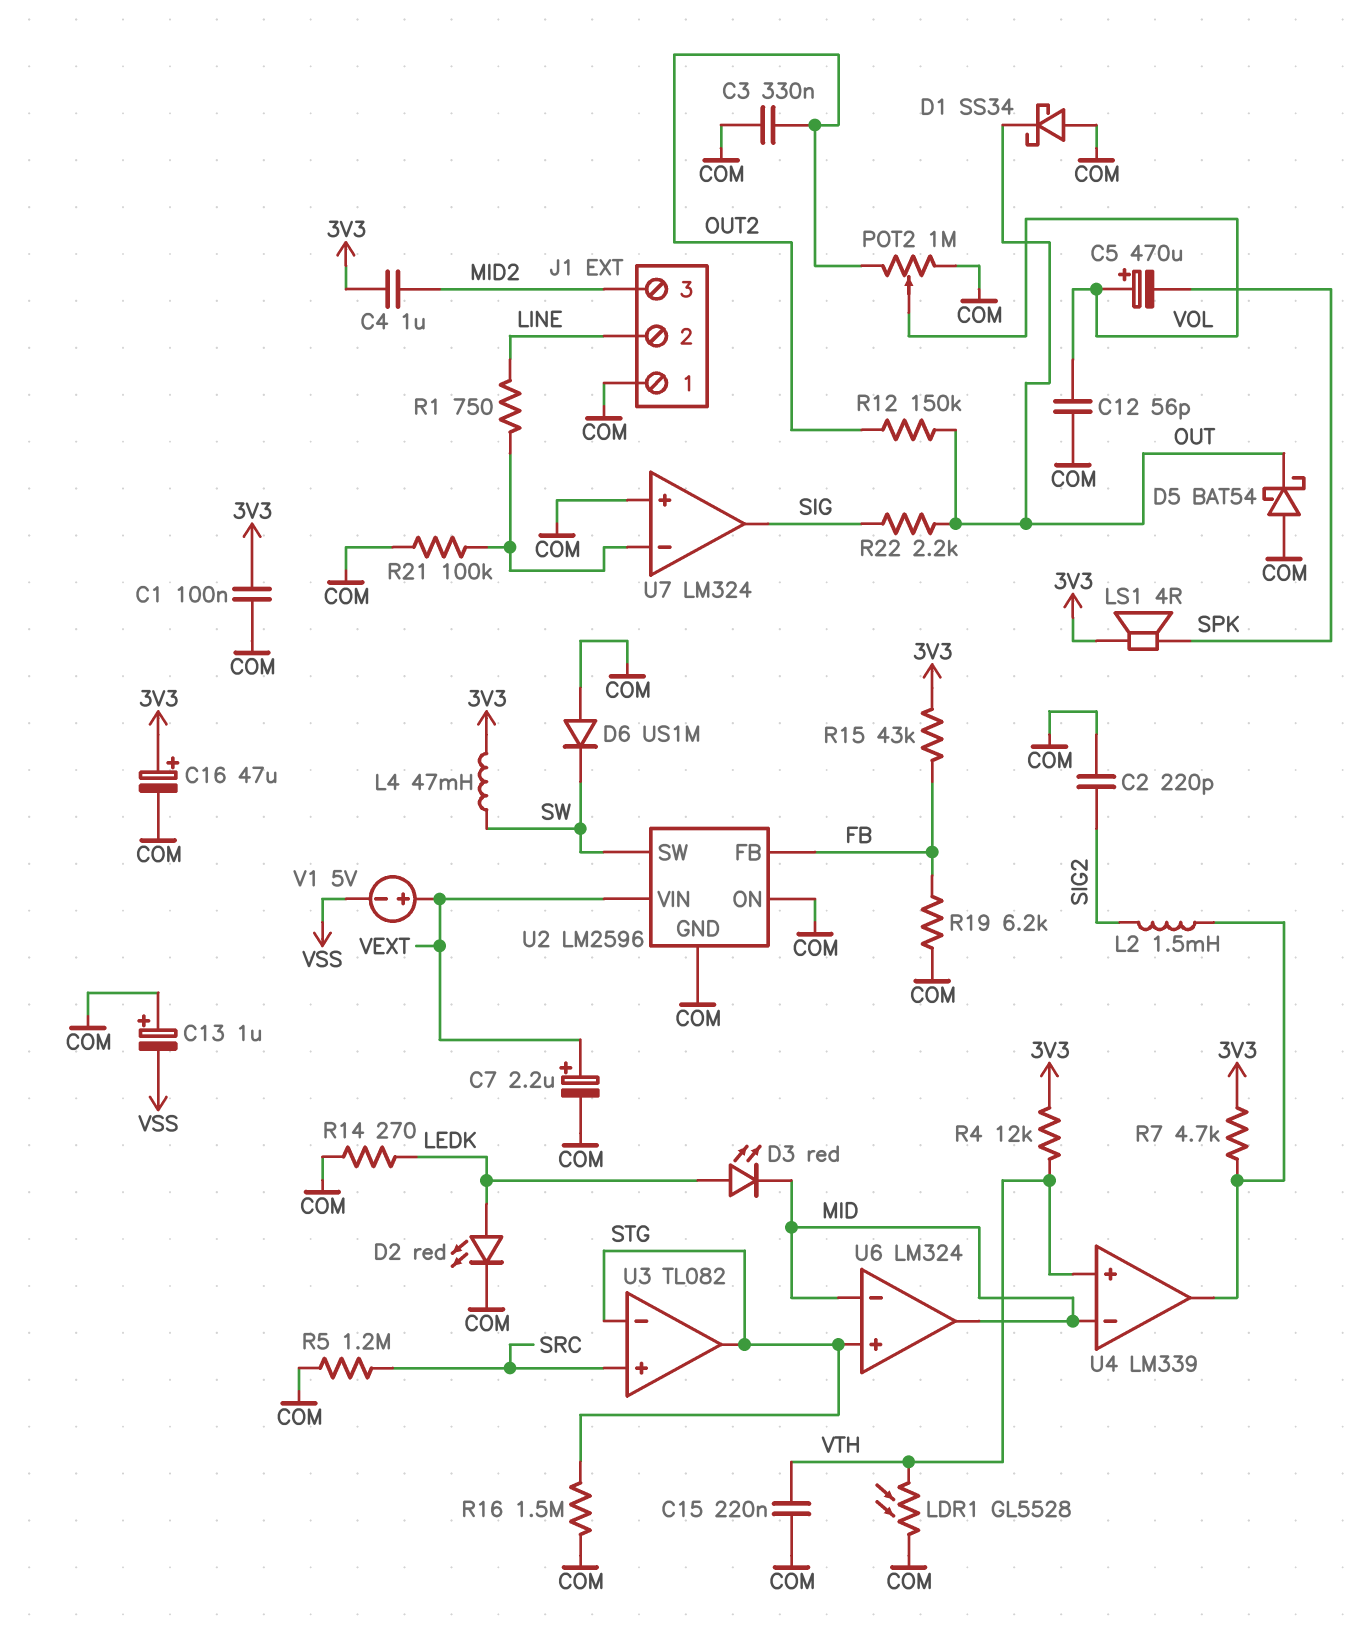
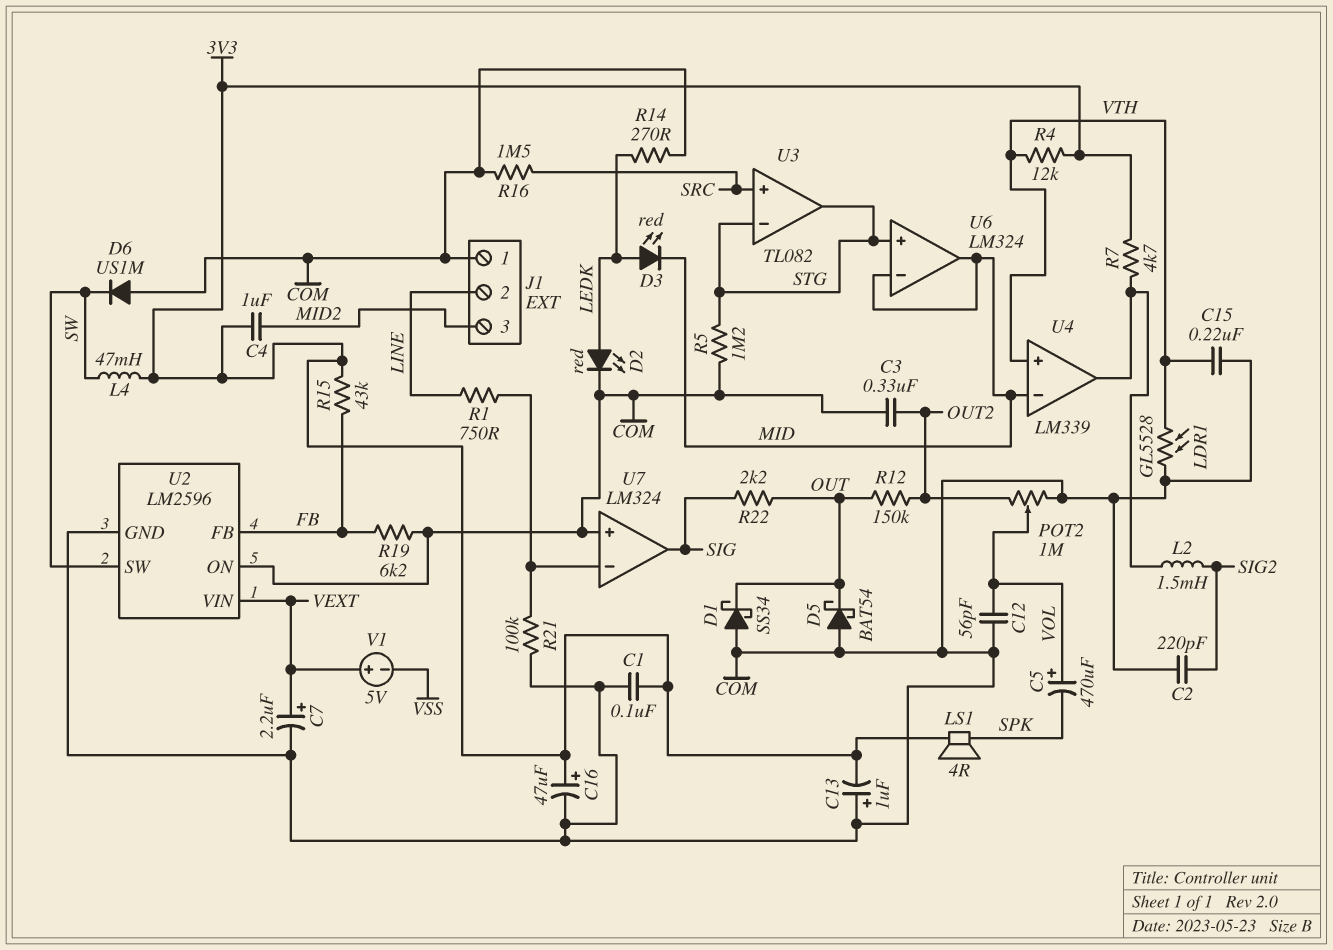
C13: 1uF (plus COM, minus VSS) -> 1uF (plus COM, minus 3V3)
R5: 1.2M (COM, SRC) -> 1.2M (COM, STG)
R16: 1.5M (COM, STG) -> 1.5M (COM, SRC)

